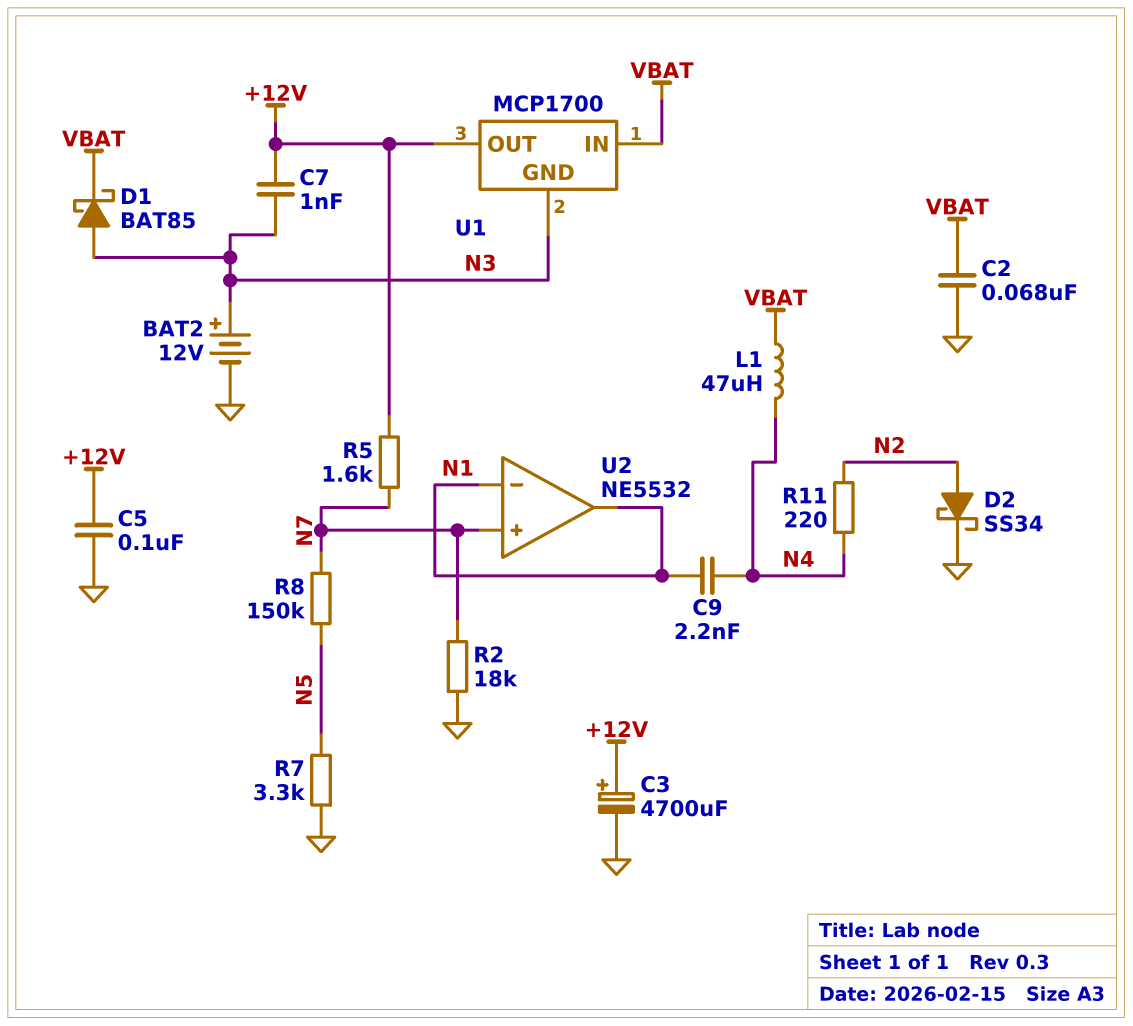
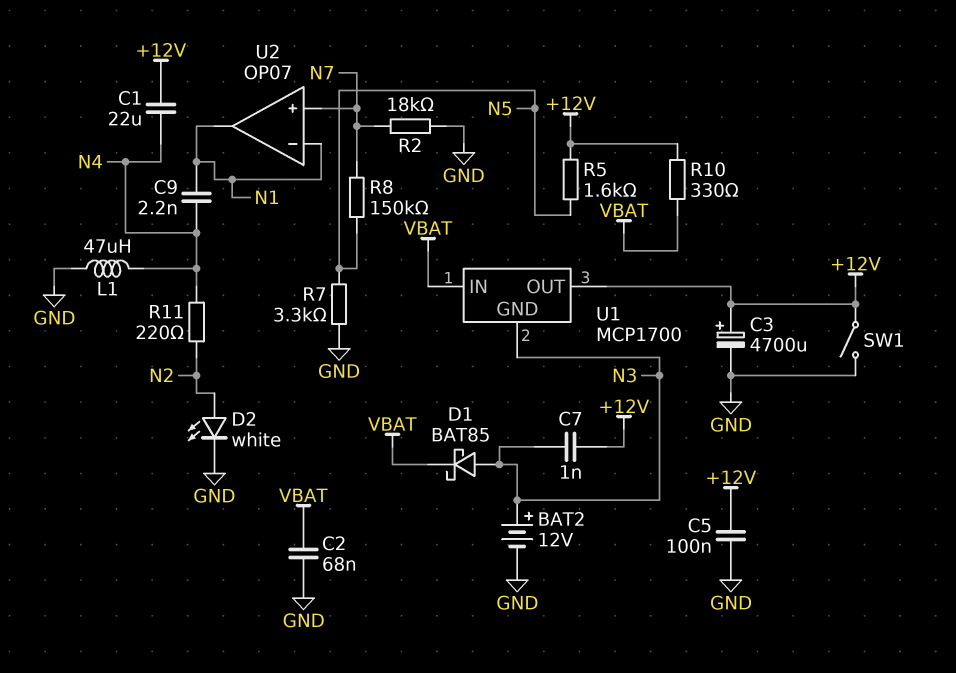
C1: none -> 22uF (+12V, N4)
D2: schottky SS34 (A N2, K GND) -> LED white (A N2, K GND)
L1: 47uH (N4, VBAT) -> 47uH (GND, N4)
R5: 1.6k (+12V, N7) -> 1.6k (+12V, N5)
R10: none -> 330 (+12V, VBAT)
SW1: none -> switch (+12V, GND)
U2: NE5532 -> OP07

